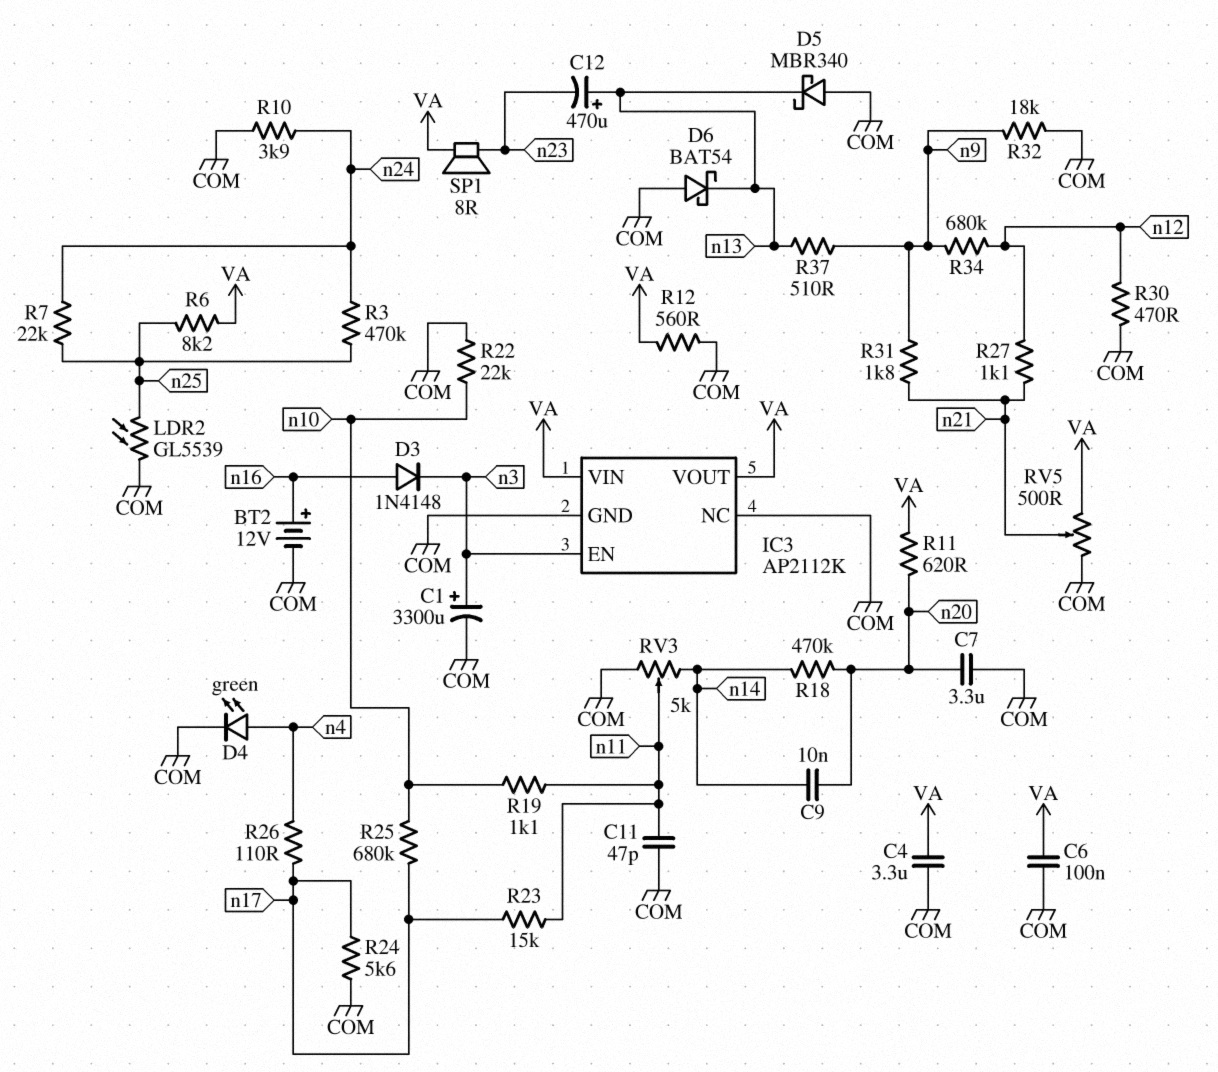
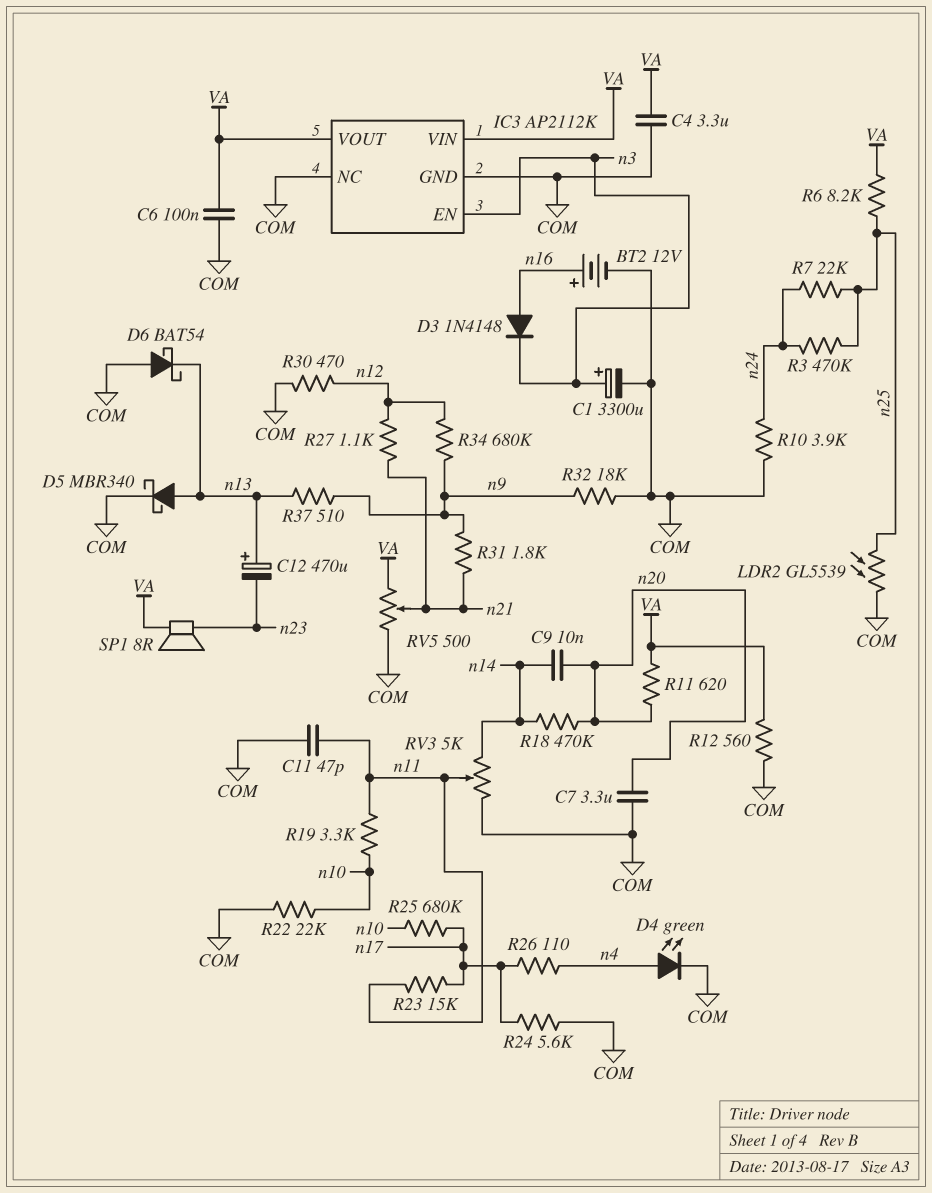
D5: schottky MBR340 (A COM, K n13) -> schottky MBR340 (A n13, K COM)
R19: 1.1k (n10, n11) -> 3.3k (n10, n11)

